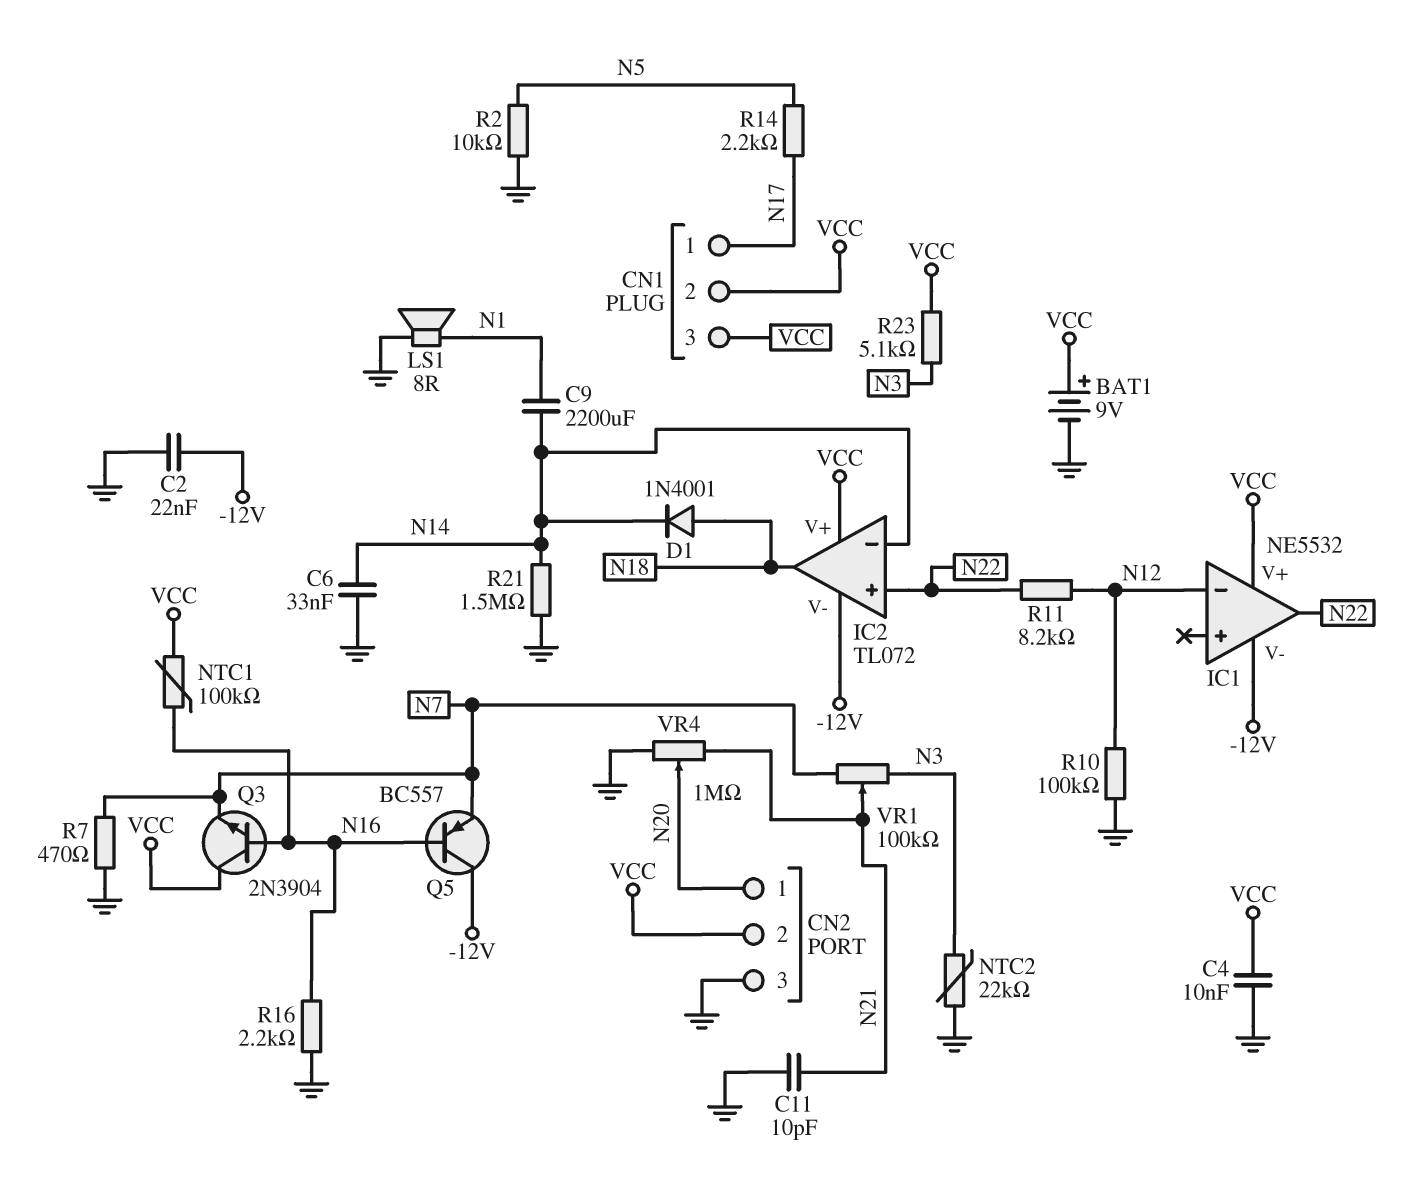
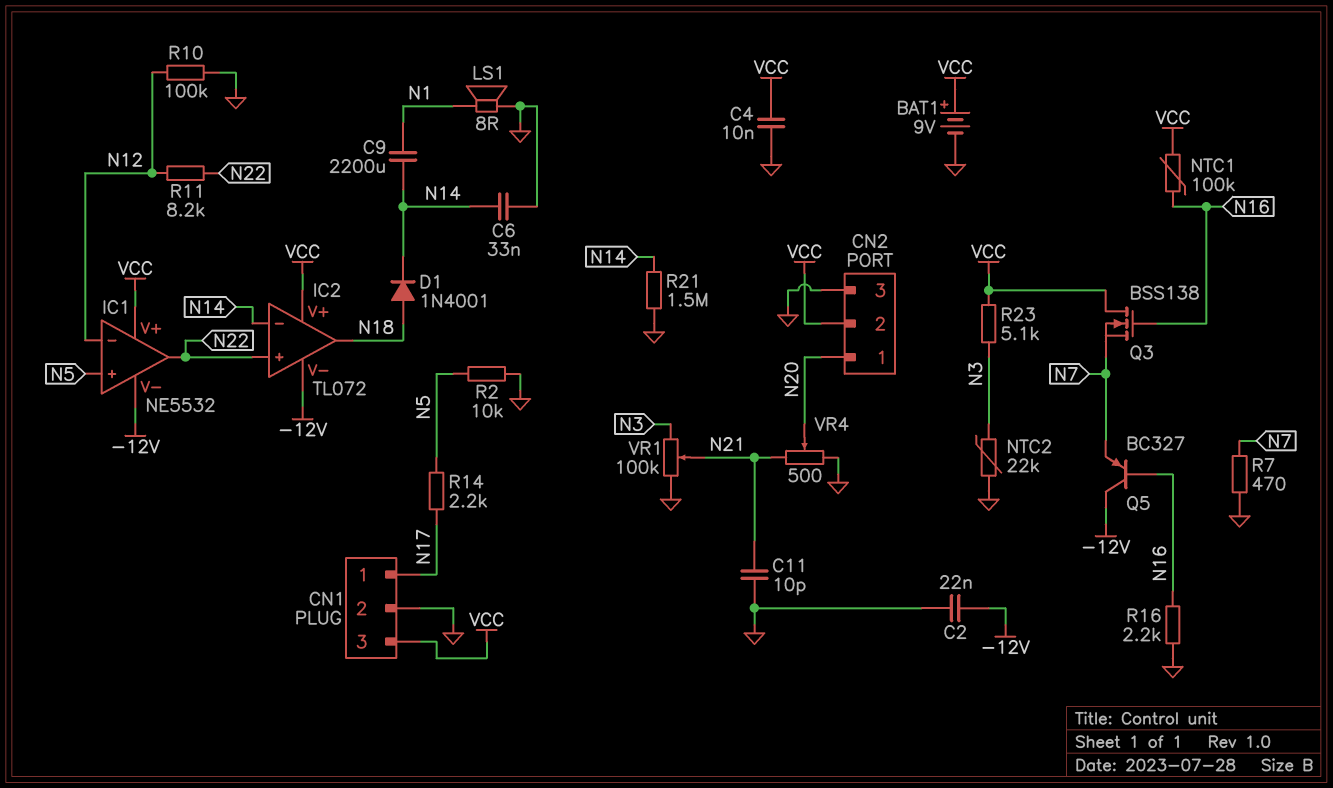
CN1 pin 2: VCC -> GND
IC1 pin in+: none -> N5
Q3: NPN 2N3904 (B N16, C VCC, E N7) -> NMOS BSS138 (G N16, D VCC, S N7)
Q5: PNP BC557 (B N16, C -12V, E N7) -> PNP BC327 (B N16, C -12V, E N7)
VR1: 100k (N3, N7, wiper N21) -> 100k (GND, N3, wiper N21)
VR4: 1M (GND, N21, wiper N20) -> 500 (GND, N21, wiper N20)

